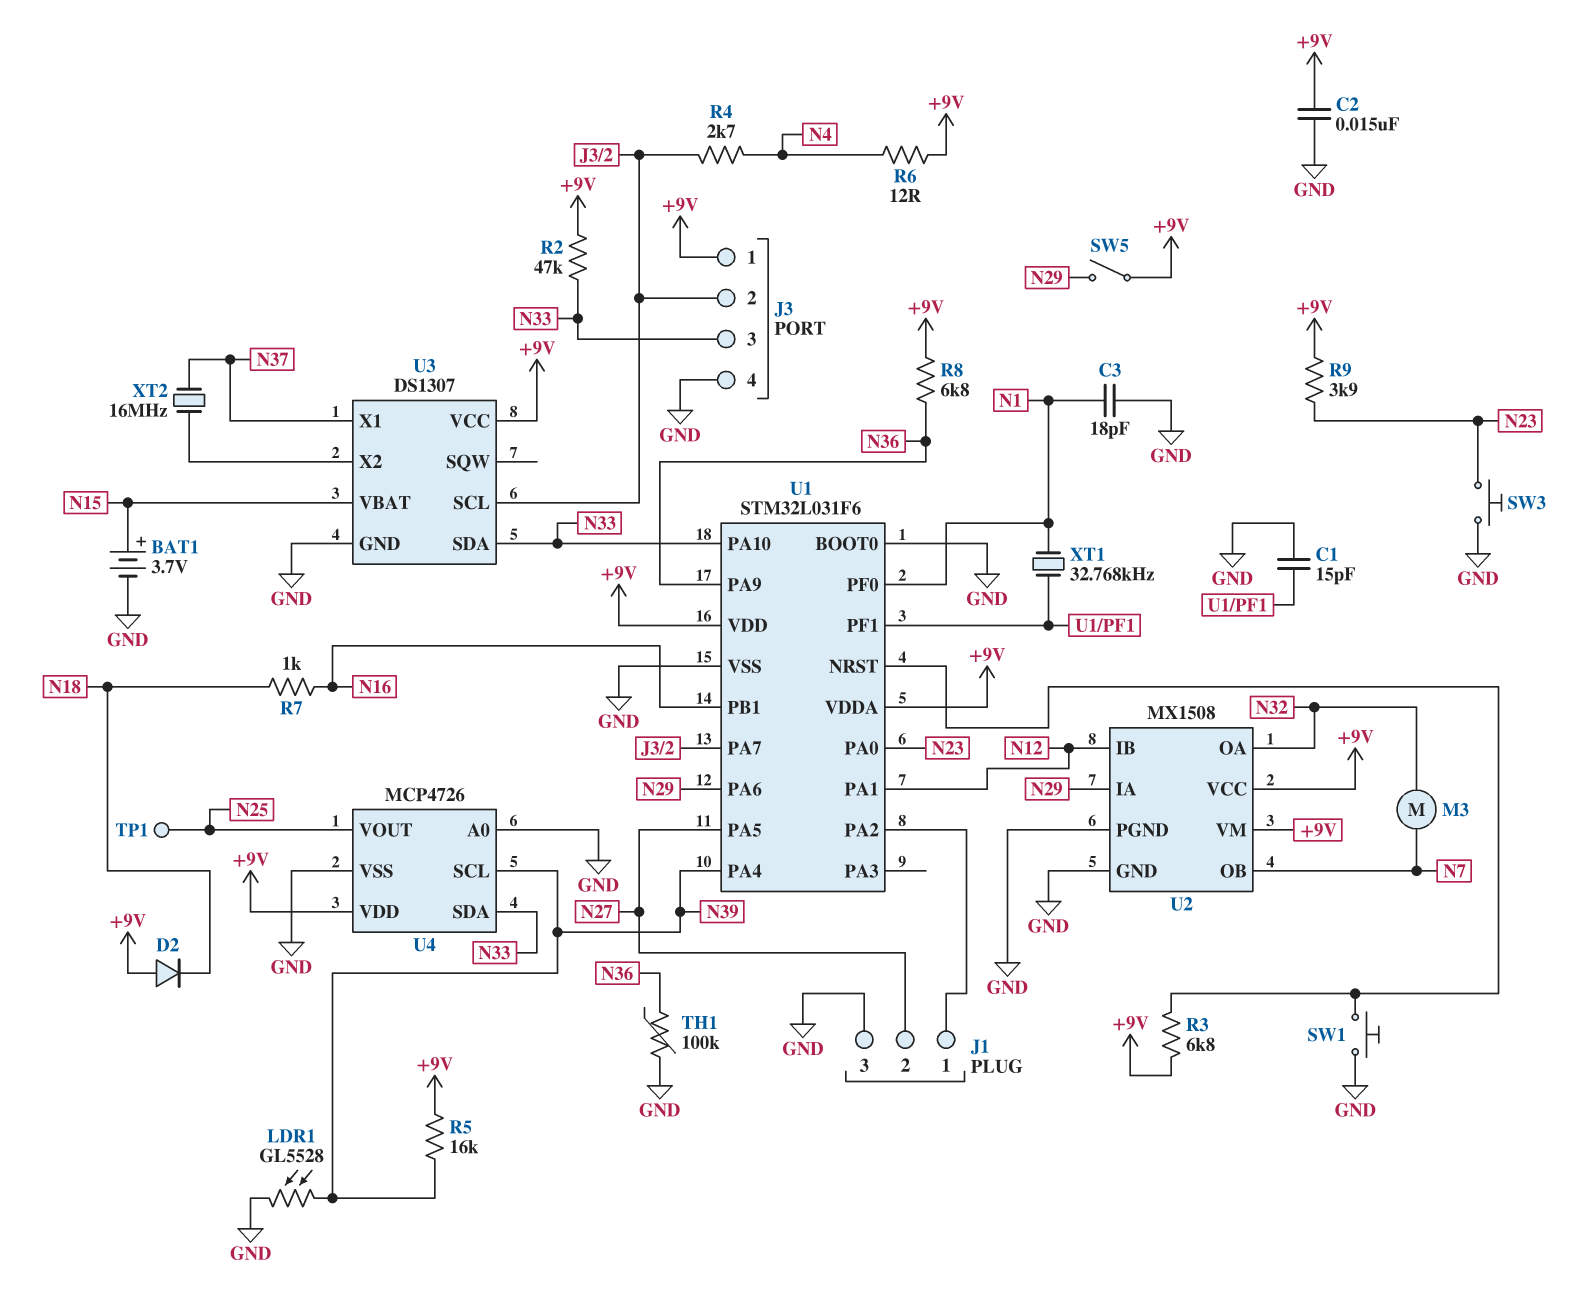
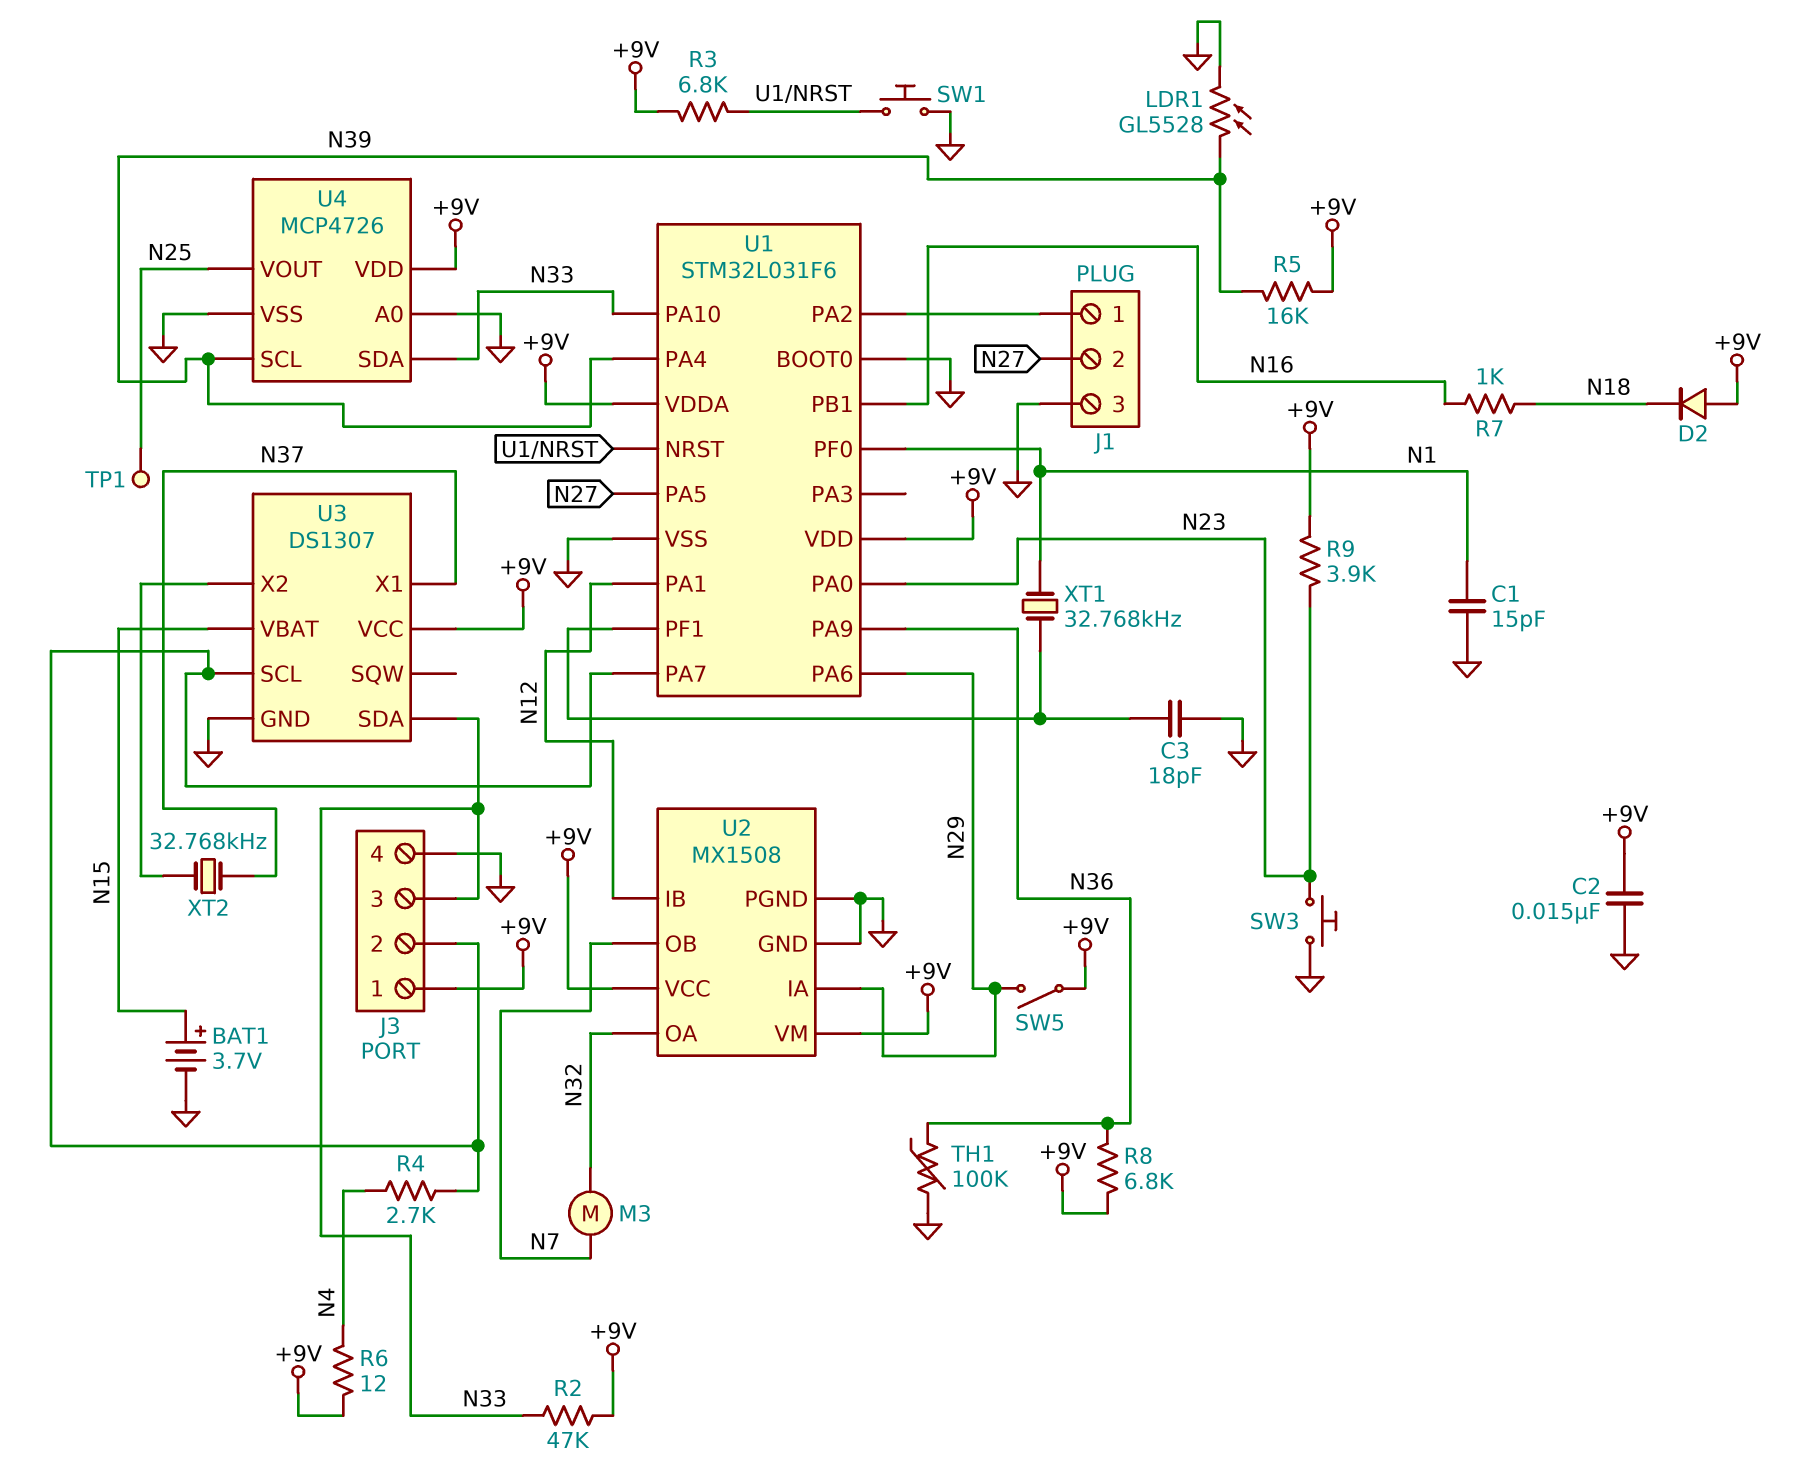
C1: 15pF (GND, U1/PF1) -> 15pF (GND, N1)
C3: 18pF (GND, N1) -> 18pF (GND, U1/PF1)
XT2: 16MHz (N37, U3/X2) -> 32.768kHz (N37, U3/X2)

